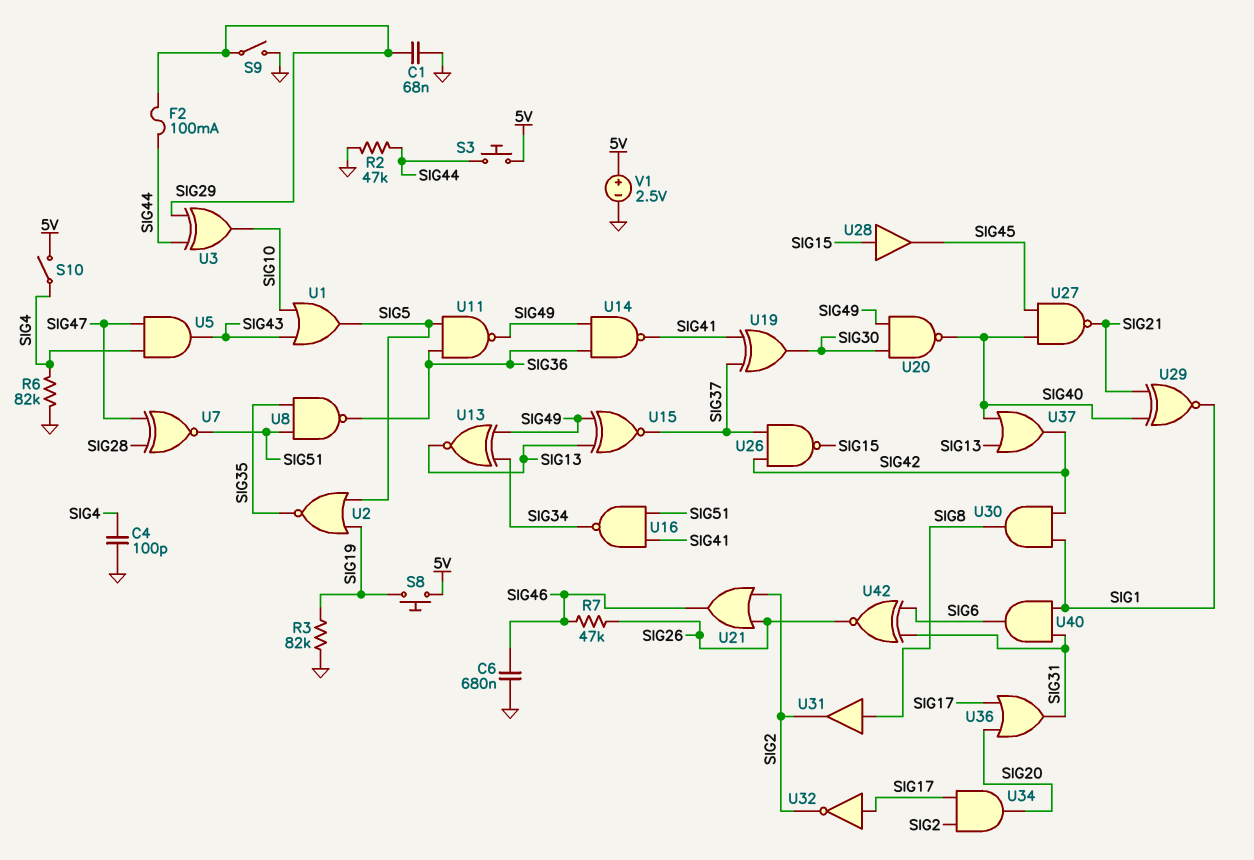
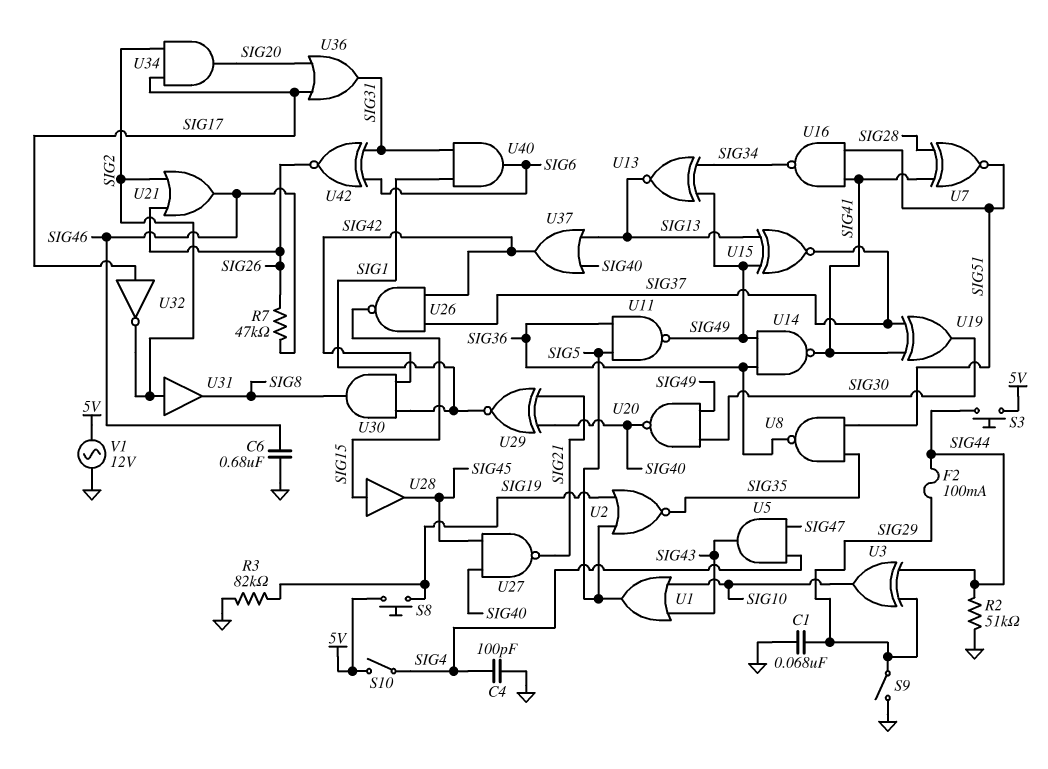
R2: 47k (GND, SIG44) -> 51k (GND, SIG44)
R6: 82k (GND, SIG4) -> none
U7: XNOR (in SIG28, in SIG47, out SIG51) -> XNOR (in SIG28, in SIG41, out SIG51)
U31: buffer (in SIG8, out SIG2) -> buffer (in SIG2, out SIG8)
V1: 2.5V (plus 5V, minus GND) -> AC 12V (5V, GND)

